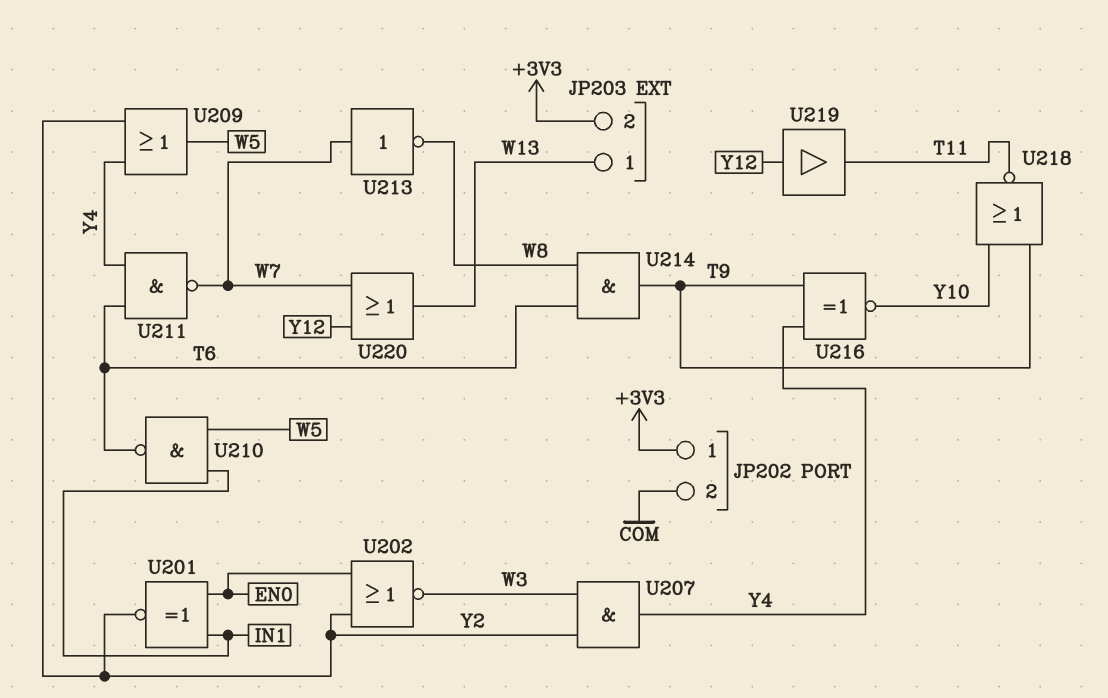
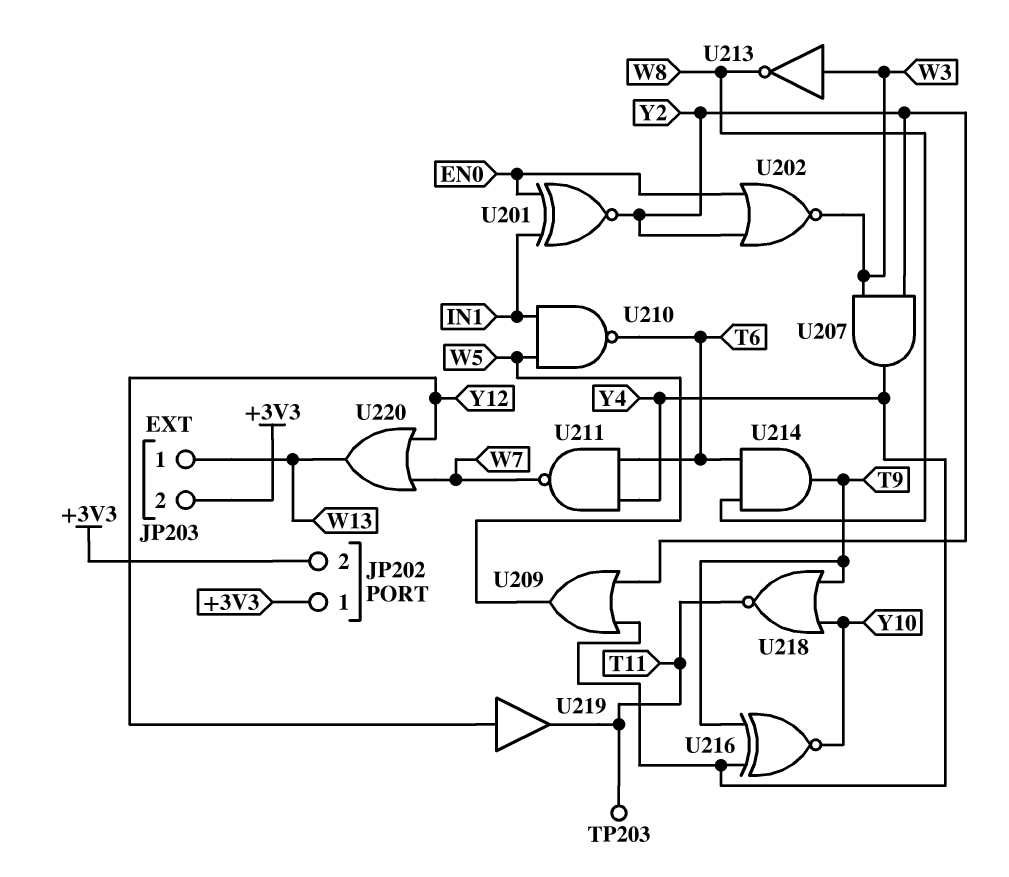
JP202 pin 2: COM -> +3V3
TP203: none -> test point (T11)
U213: NOT (in W7, out W8) -> NOT (in W3, out W8)

